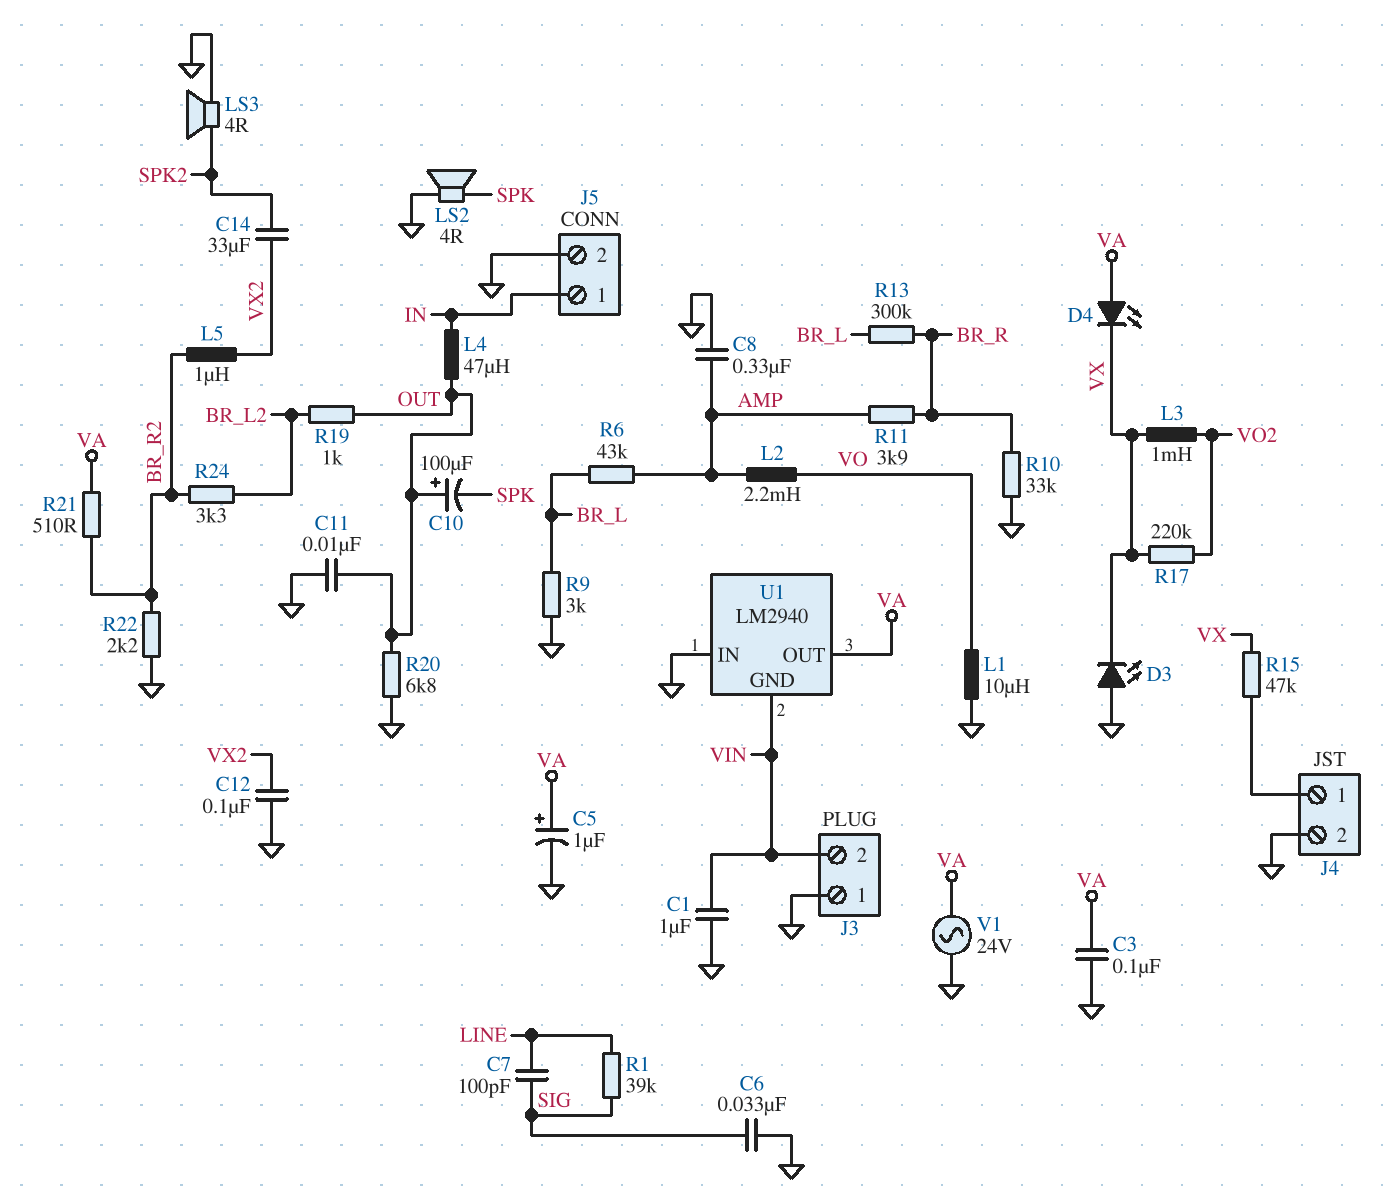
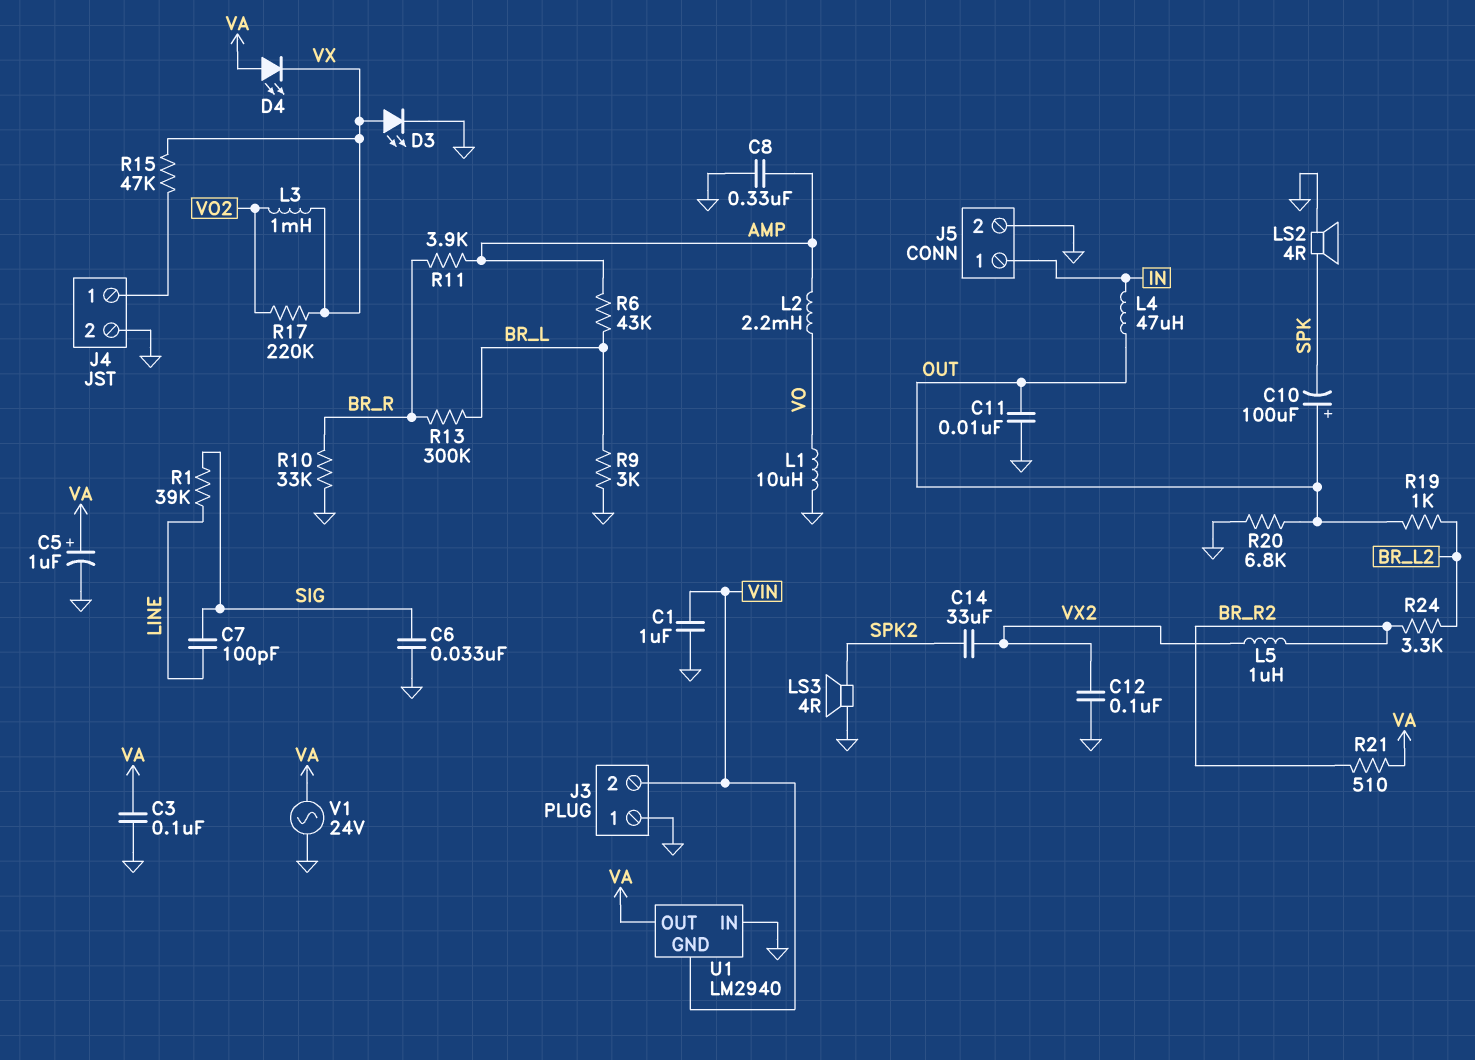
D3: LED (A GND, K VX) -> LED (A VX, K GND)
R22: 2.2k (BR_R2, GND) -> none

